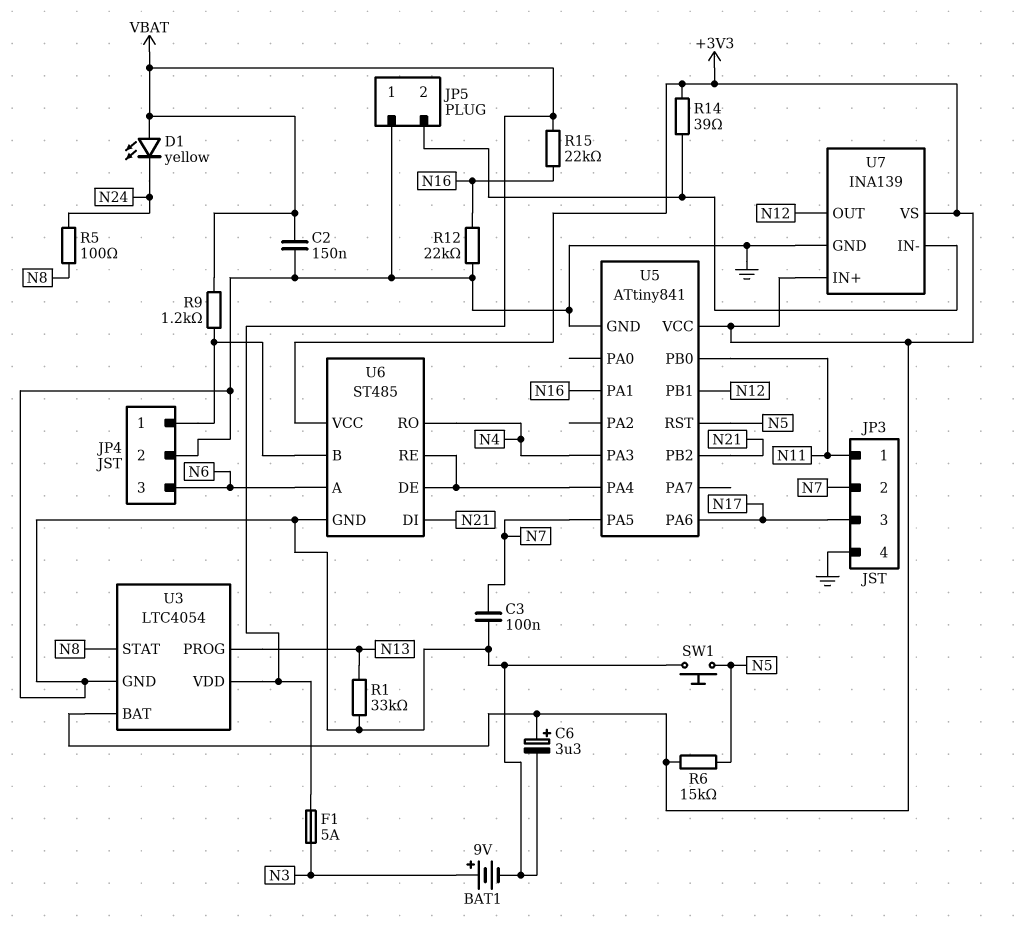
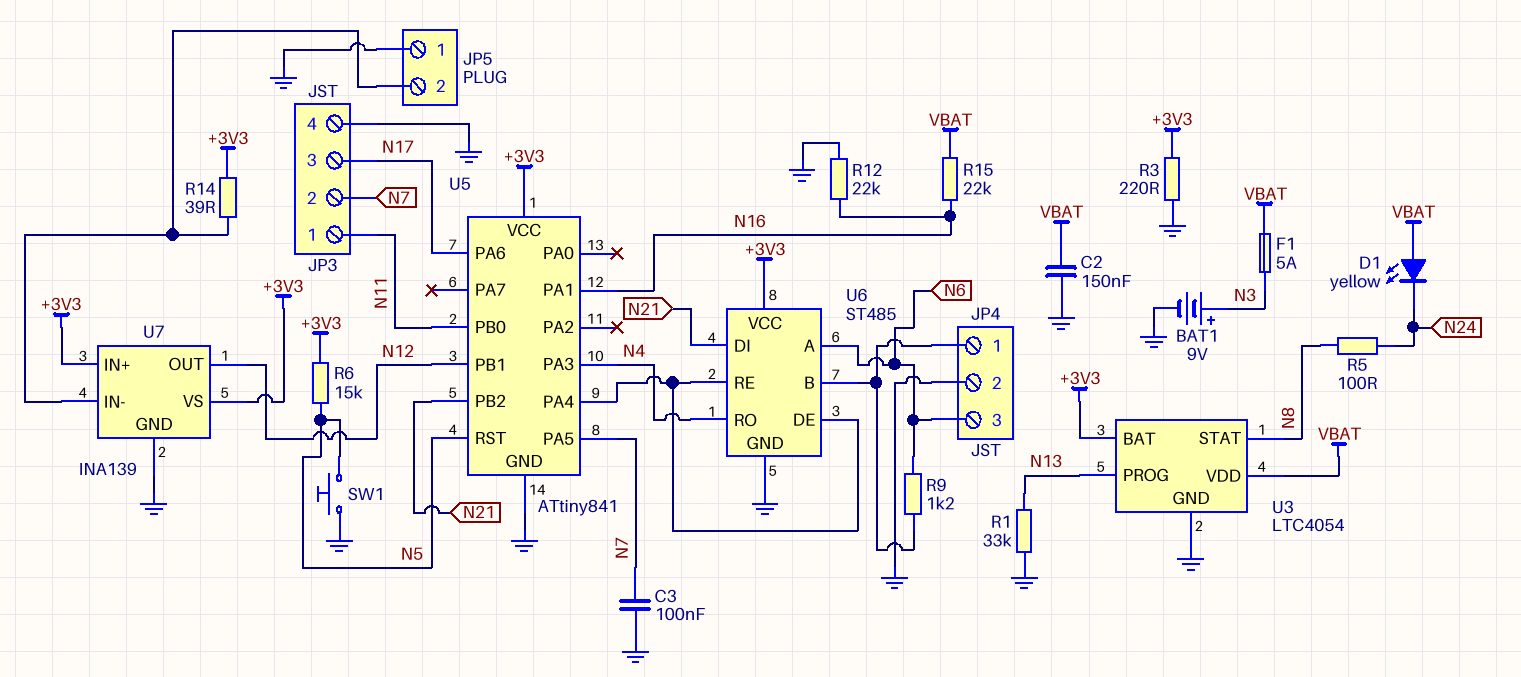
C6: 3.3uF (plus +3V3, minus GND) -> none
R3: none -> 220 (+3V3, GND)
R9: 1.2k (JP4/1, VBAT) -> 1.2k (JP4/1, N6)

